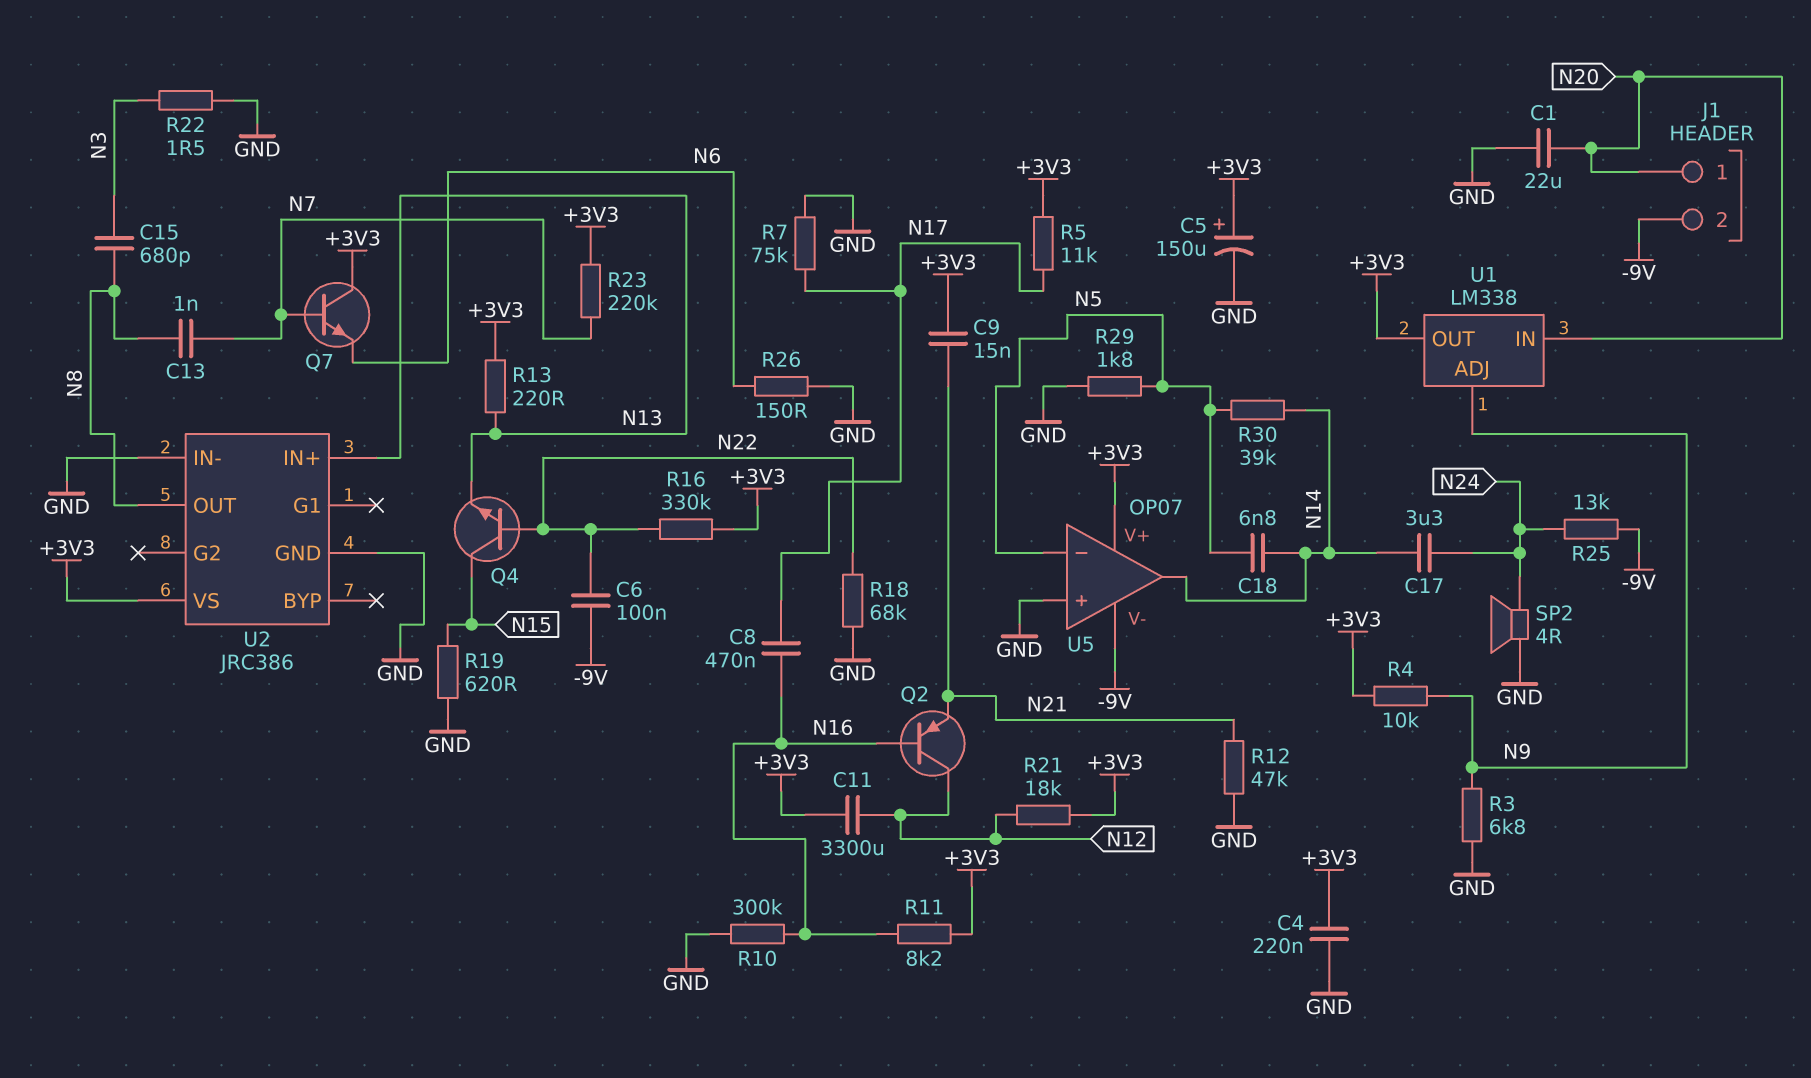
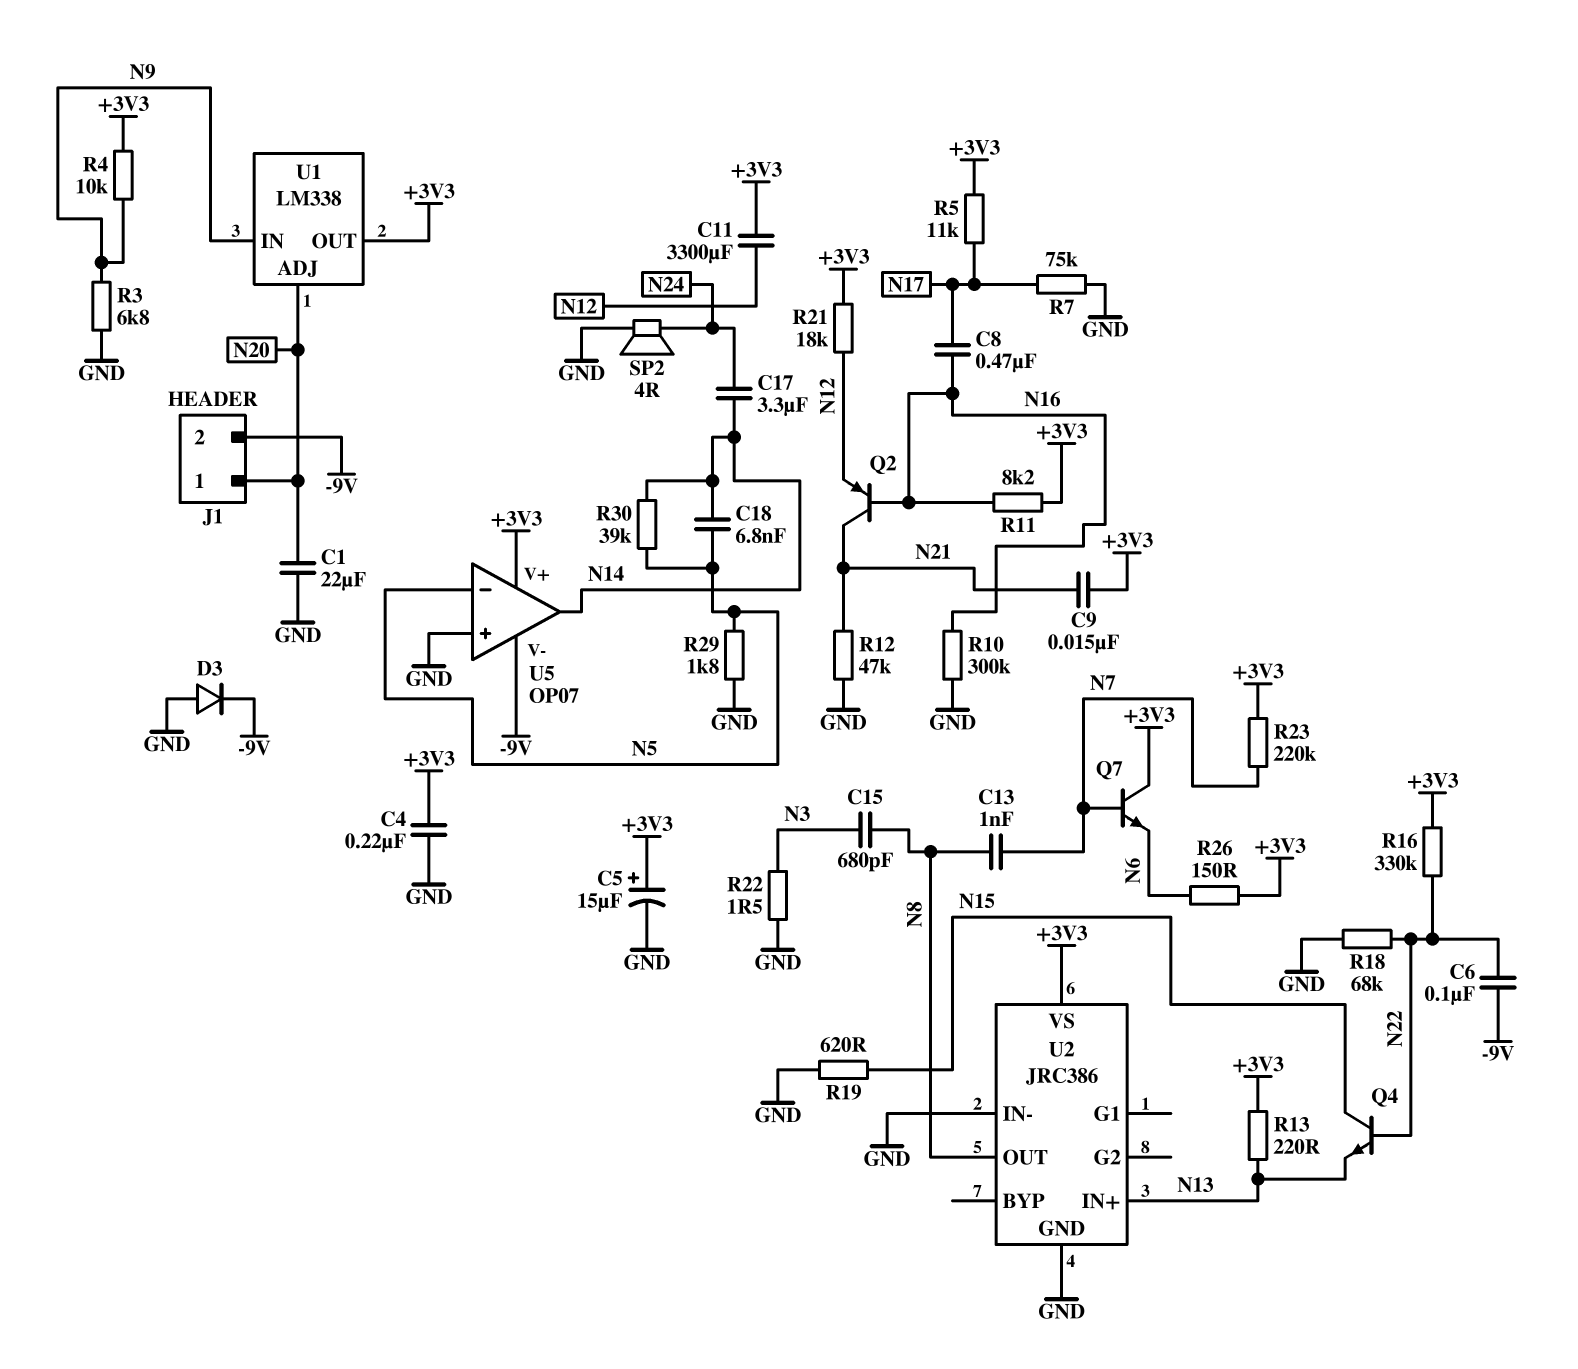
C5: 150uF (plus +3V3, minus GND) -> 15uF (plus +3V3, minus GND)
D3: none -> diode (A GND, K -9V)
Q2: PNP (B N16, C N12, E N21) -> PNP (B N16, C N21, E N12)
R25: 13k (-9V, N24) -> none
R26: 150 (GND, N6) -> 150 (+3V3, N6)
U1 pin ADJ: N9 -> N20
U1 pin IN: N20 -> N9

